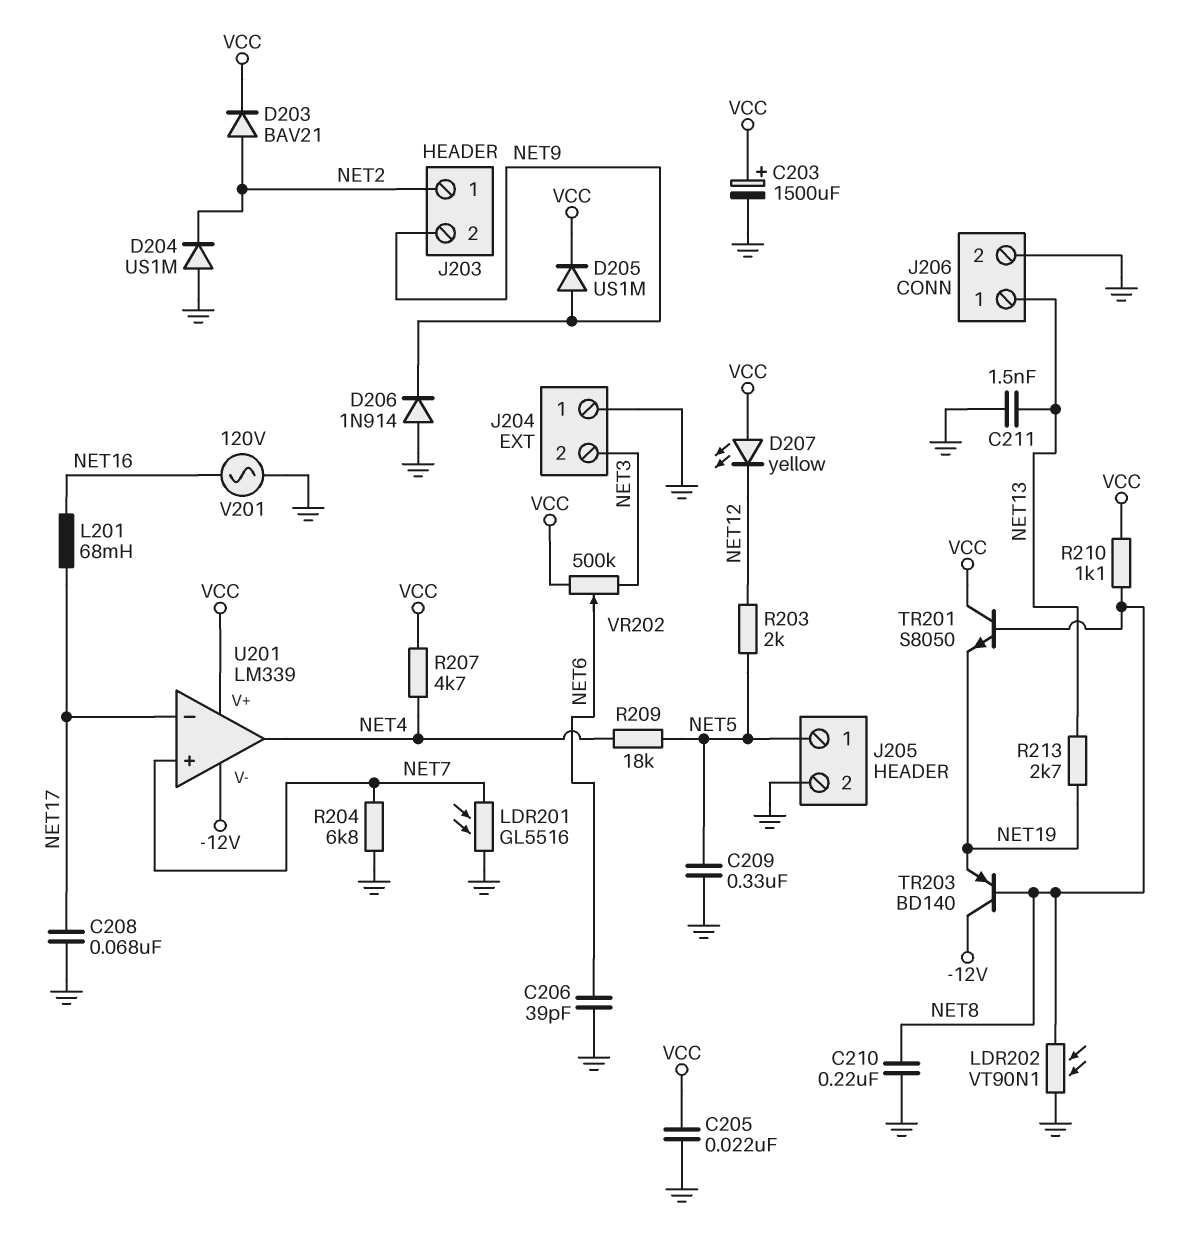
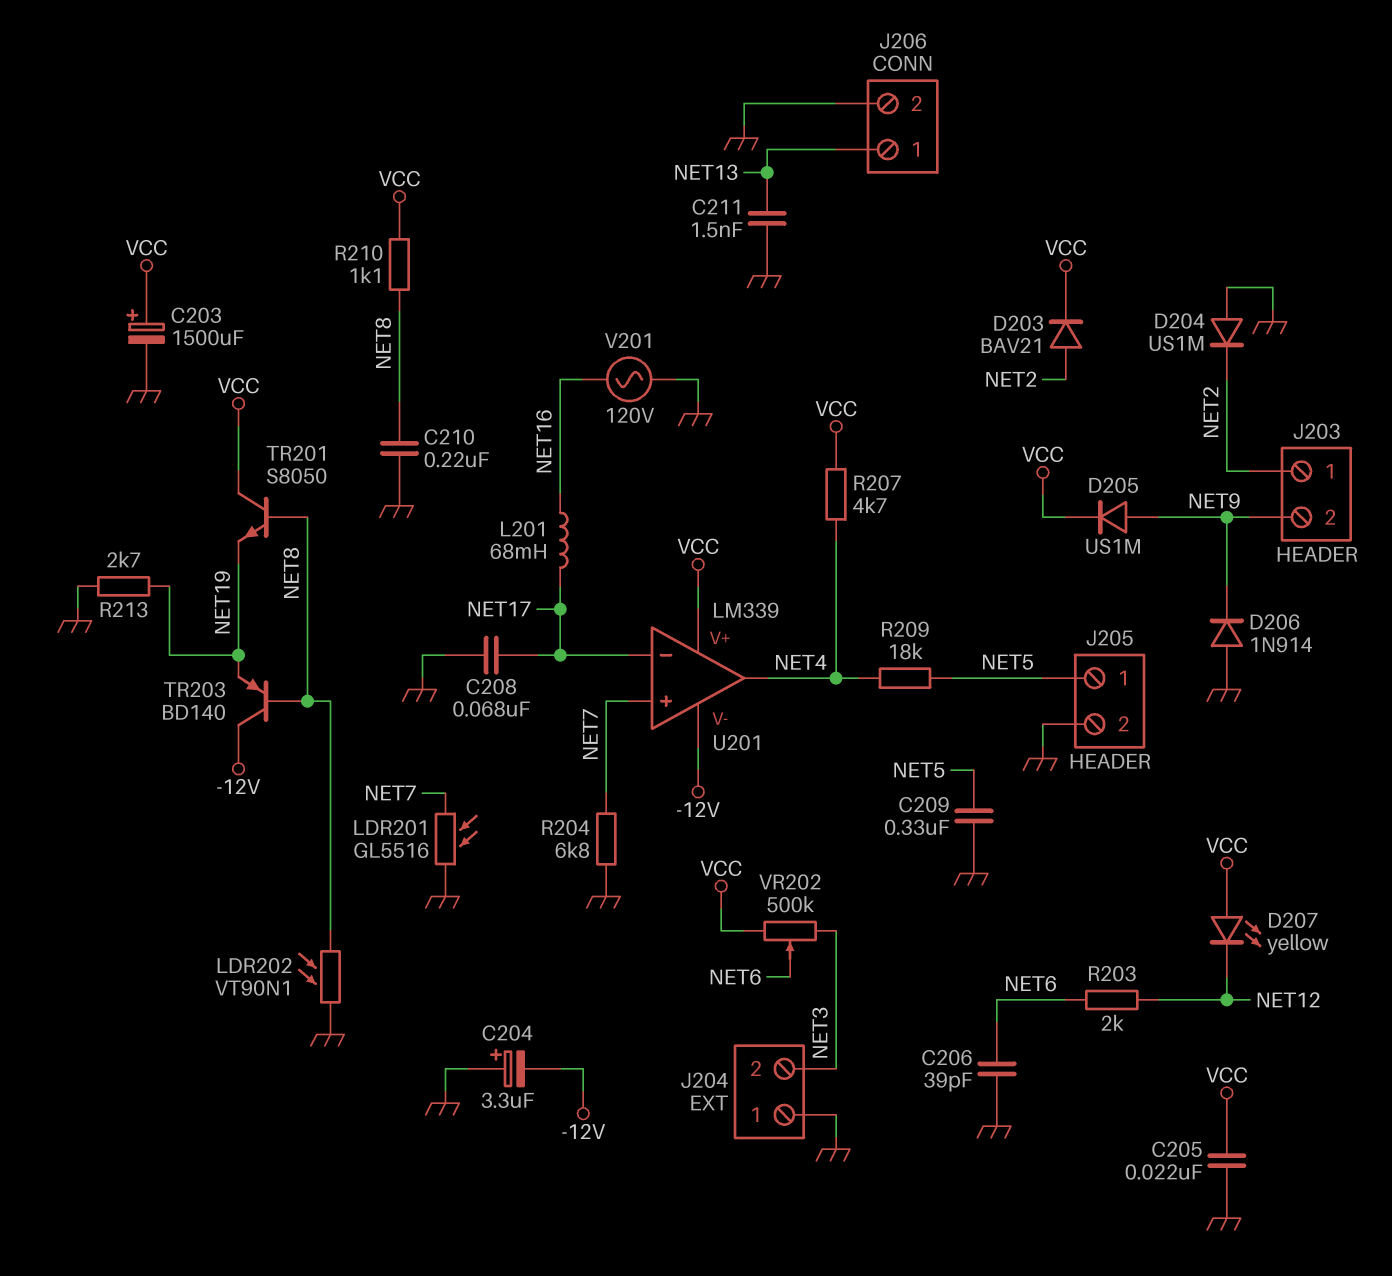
C204: none -> 3.3uF (plus GND, minus -12V)
R203: 2k (NET5, NET12) -> 2k (NET6, NET12)
R213: 2.7k (NET13, NET19) -> 2.7k (GND, NET19)

